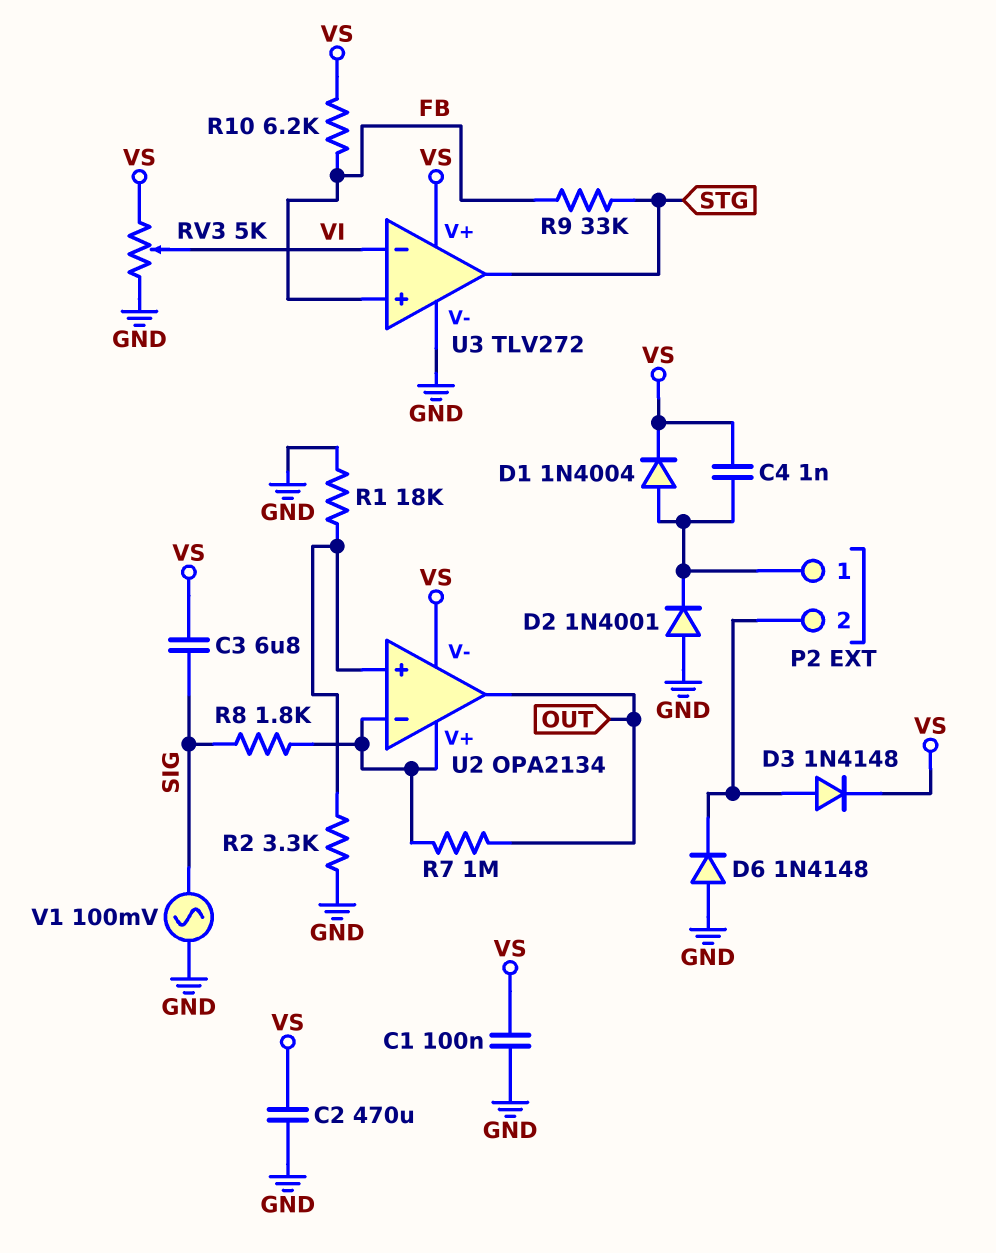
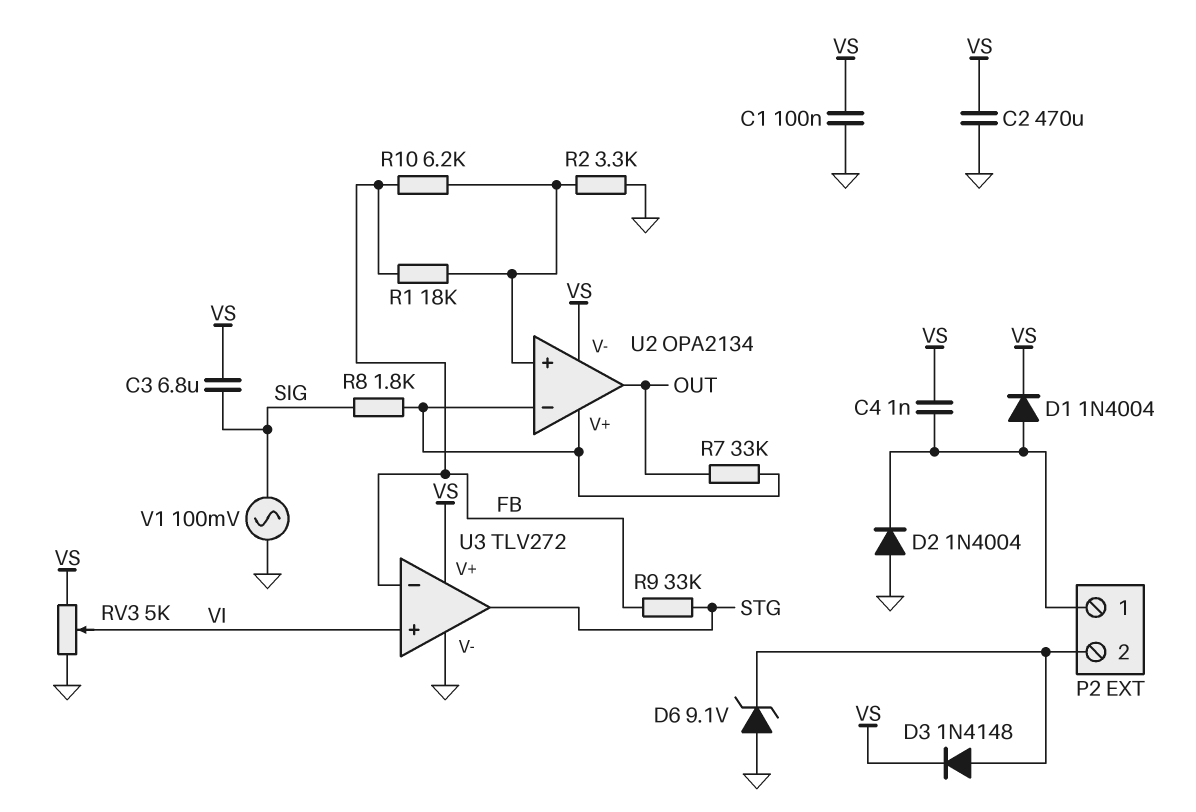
D2: diode 1N4001 (A GND, K P2/1) -> diode 1N4004 (A GND, K P2/1)
D6: diode 1N4148 (A GND, K P2/2) -> zener 9.1V (A GND, K P2/2)
R1: 18k (GND, U2/in+) -> 18k (FB, U2/in+)
R7: 1M (OUT, U2/V+) -> 33k (OUT, U2/V+)
R10: 6.2k (FB, VS) -> 6.2k (FB, U2/in+)
U3 pin in+: FB -> VI
U3 pin in-: VI -> FB

